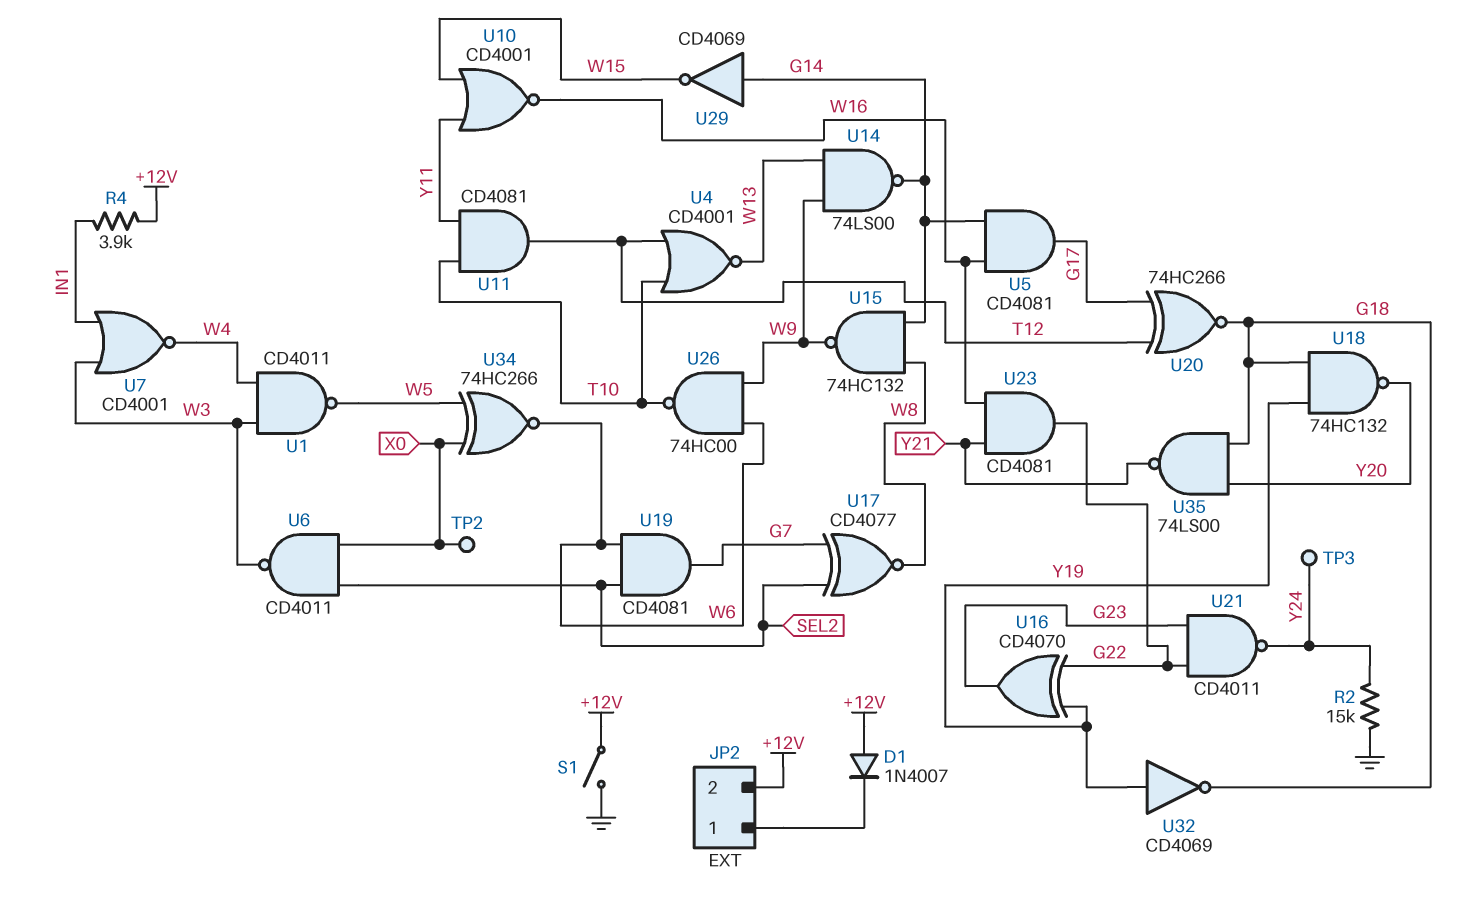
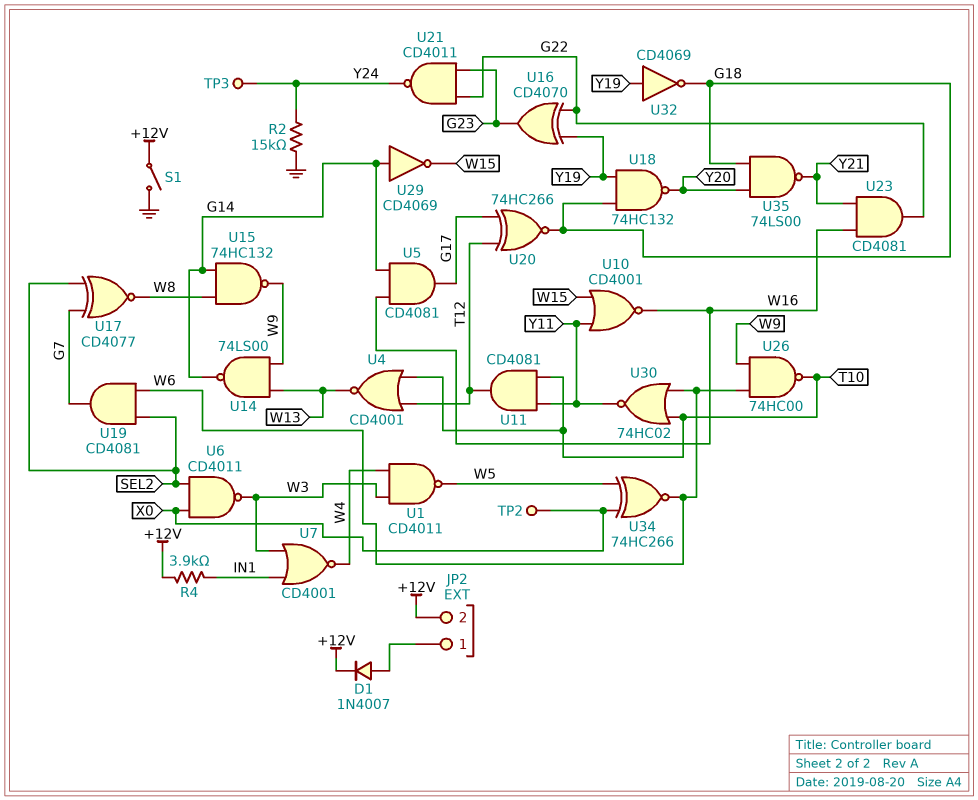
D1: diode 1N4007 (A +12V, K JP2/1) -> diode 1N4007 (A JP2/1, K +12V)
U30: none -> NOR 74HC02 (in T10, in W6, out Y11)

